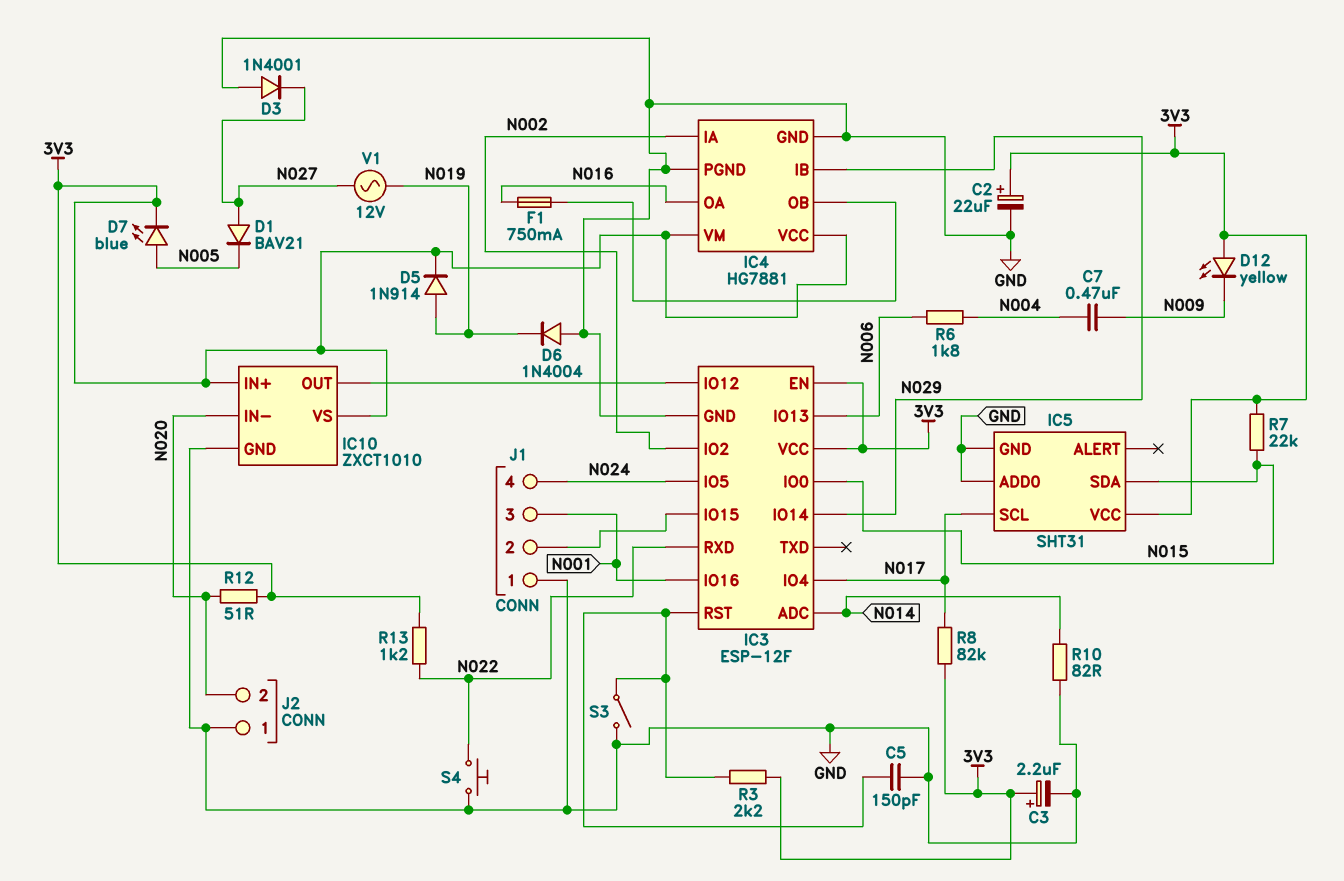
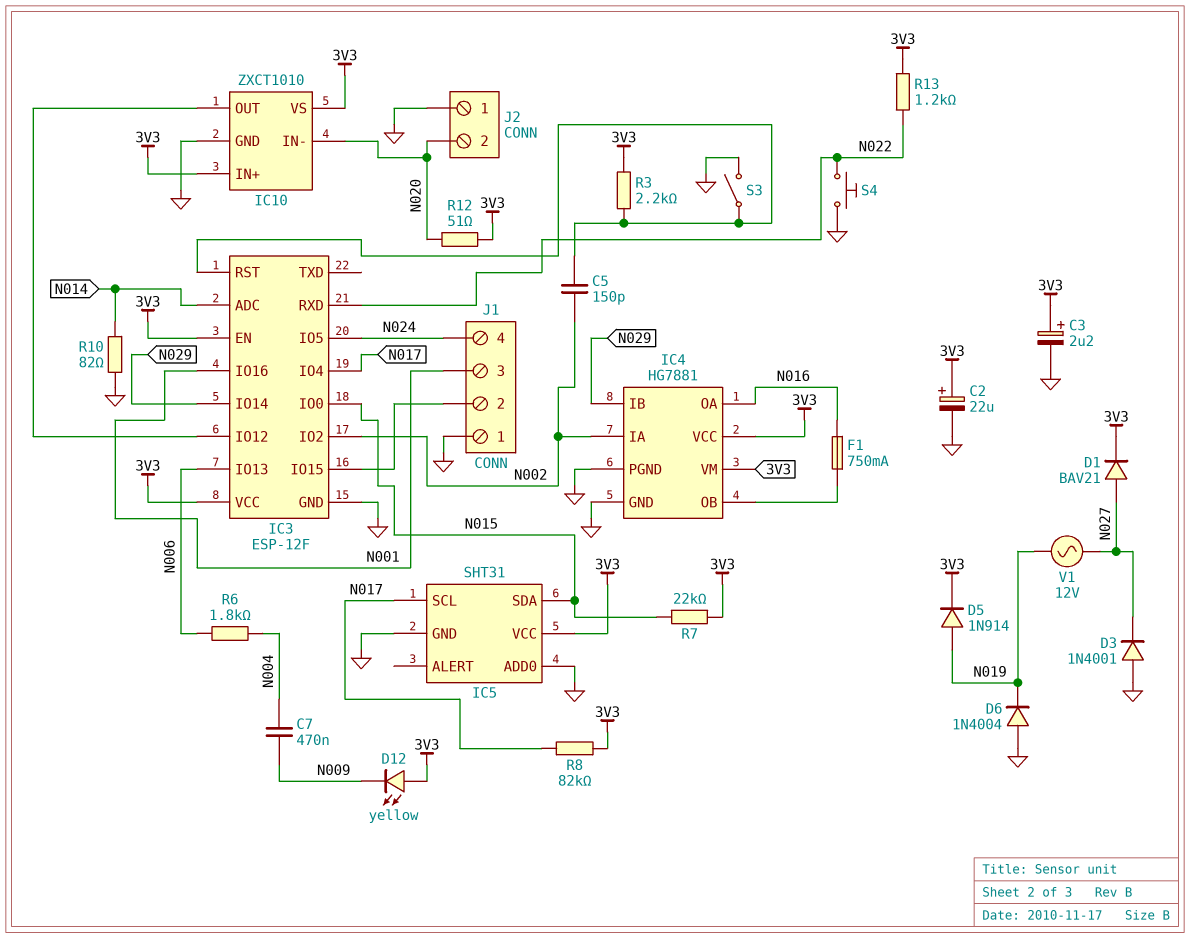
C5: 150pF (GND, IC3/RST) -> 150pF (IC3/RST, N002)
D1: diode BAV21 (A N027, K N005) -> diode BAV21 (A N027, K 3V3)
D7: LED blue (A N005, K 3V3) -> none

